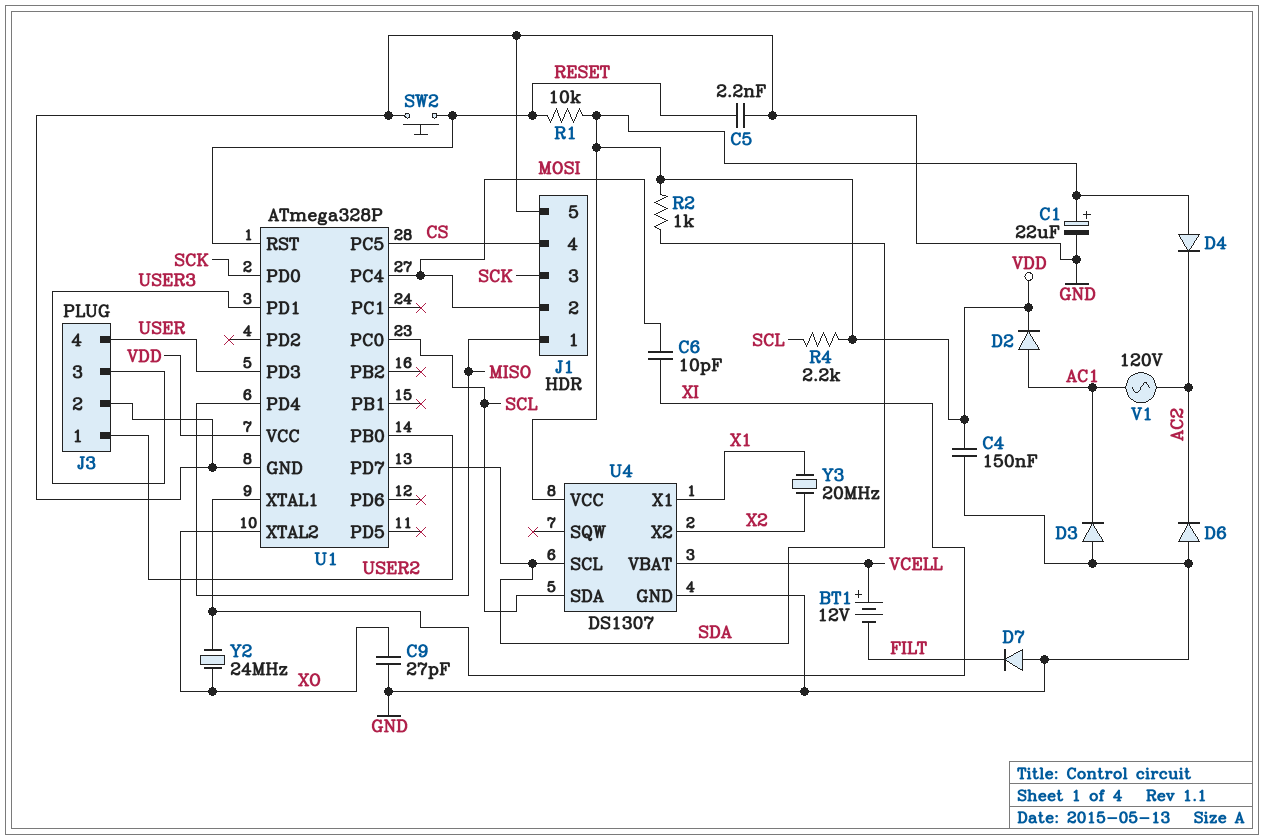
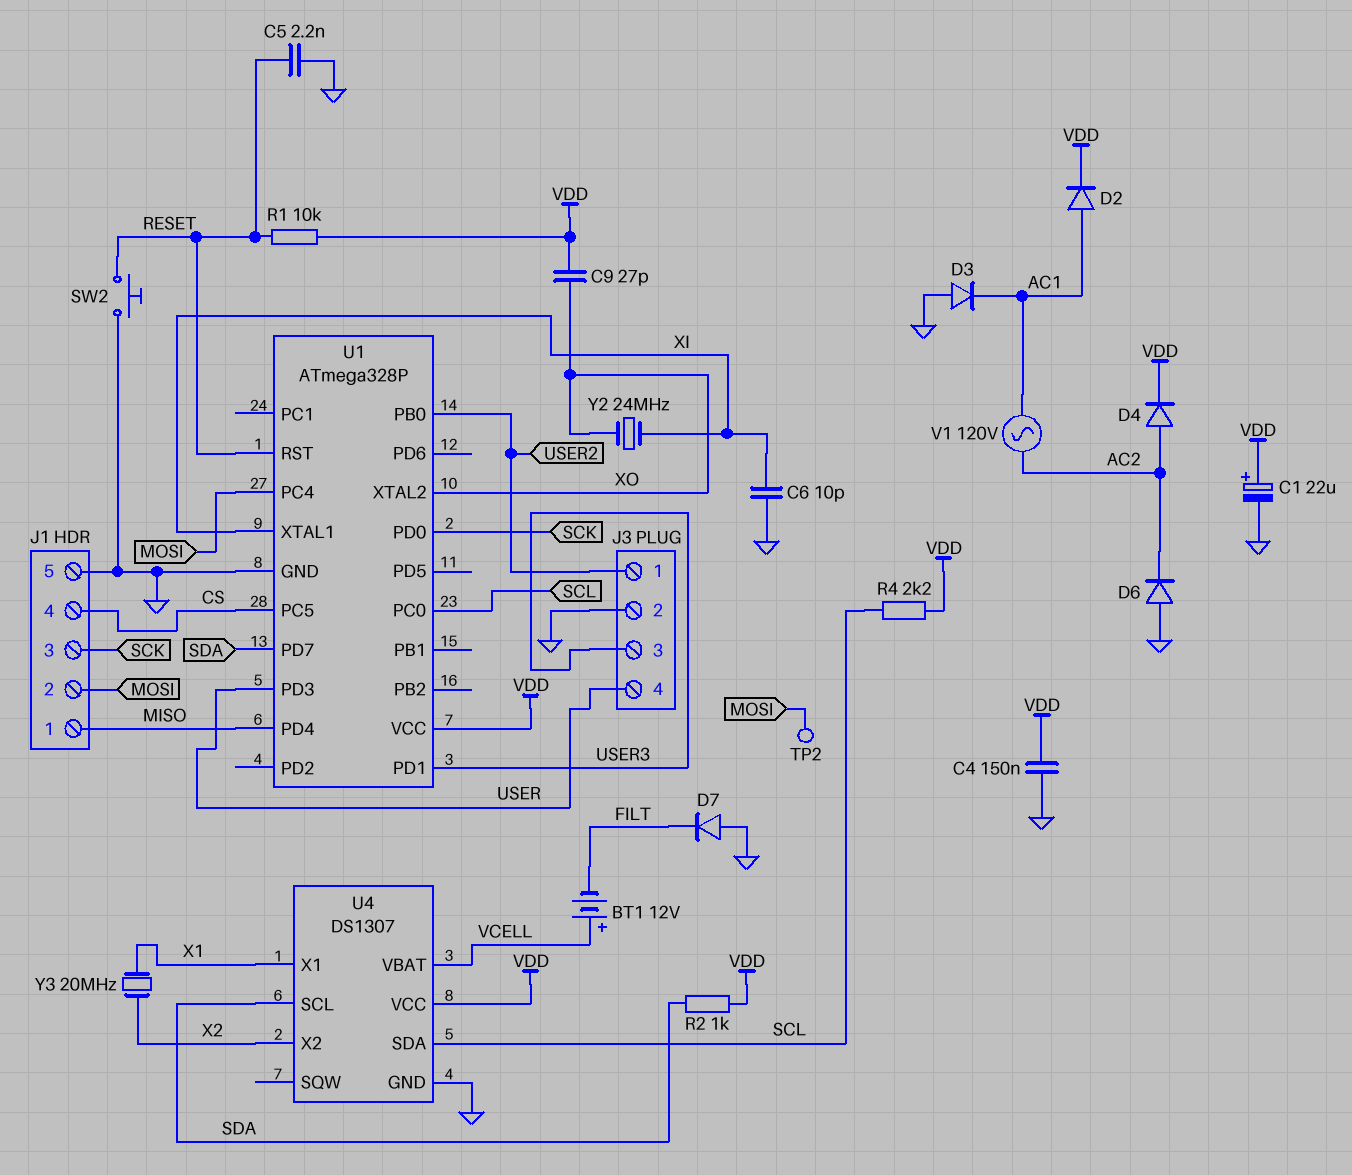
C6: 10pF (MOSI, XI) -> 10pF (GND, XI)
C9: 27pF (GND, XO) -> 27pF (VDD, XO)
D4: diode (A VDD, K AC2) -> diode (A AC2, K VDD)
TP2: none -> test point (MOSI)

